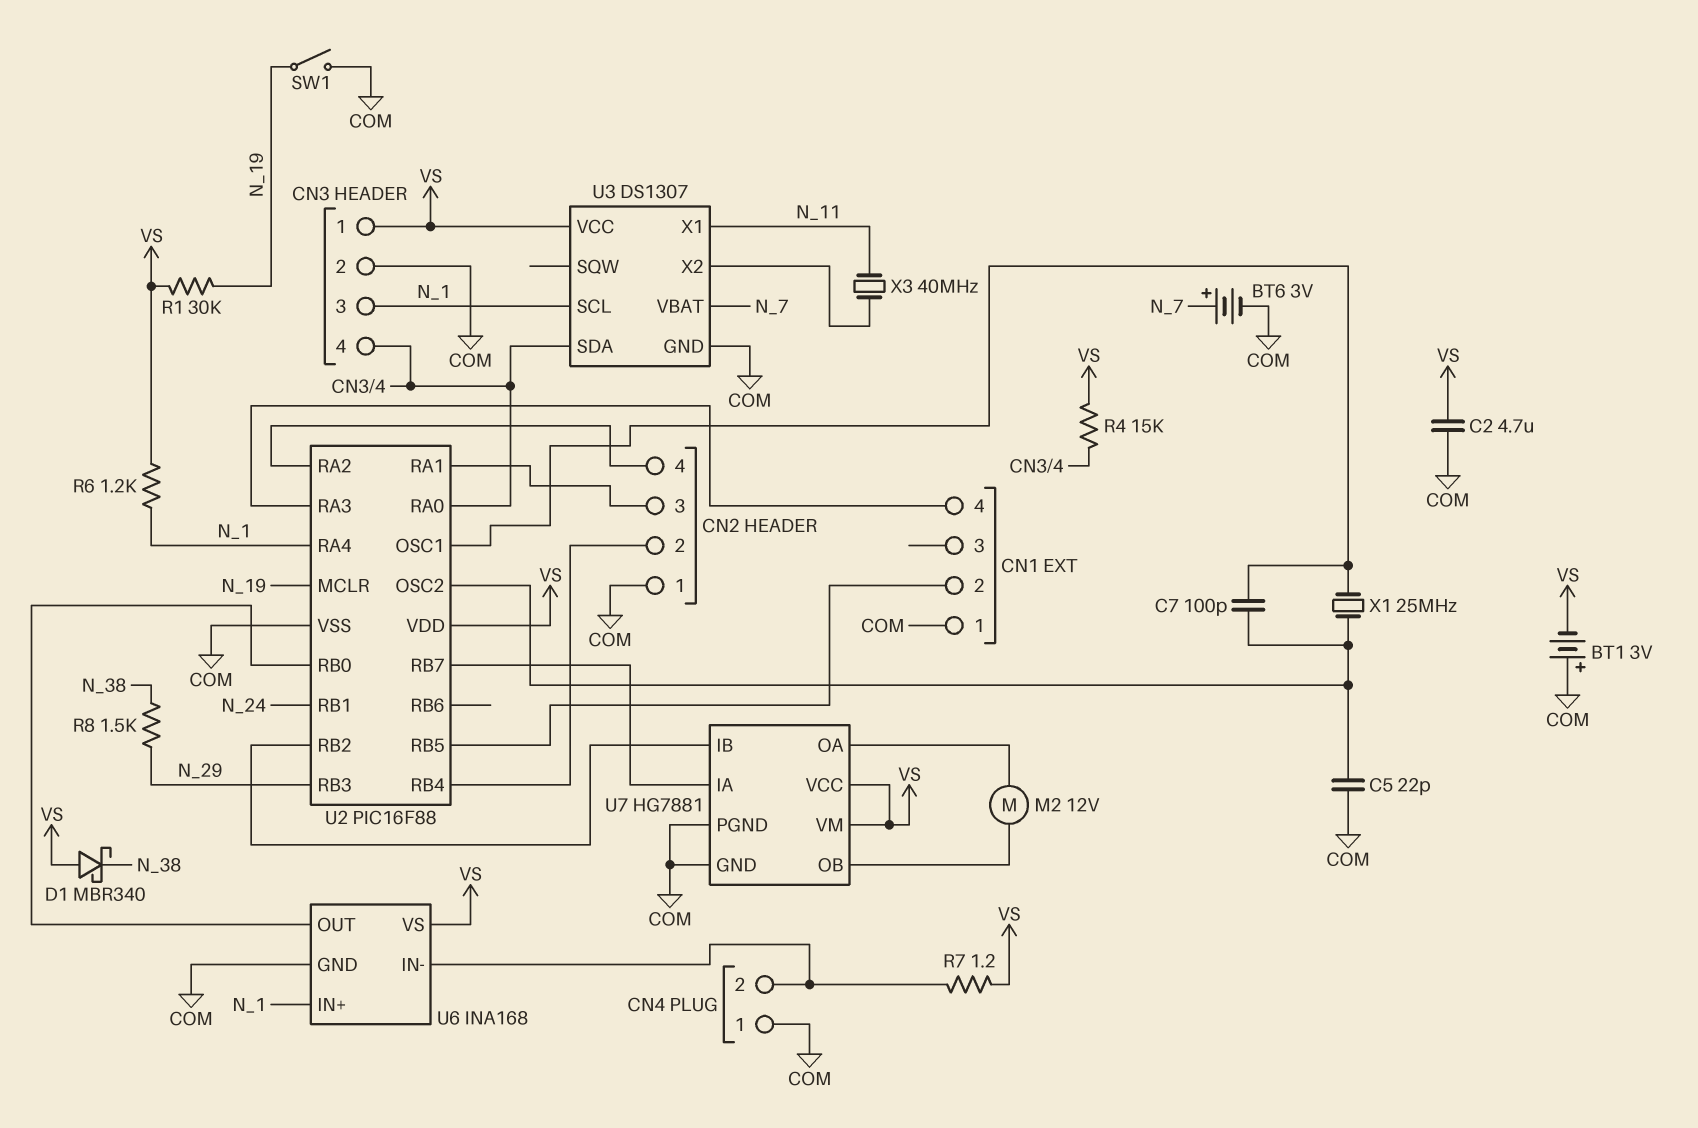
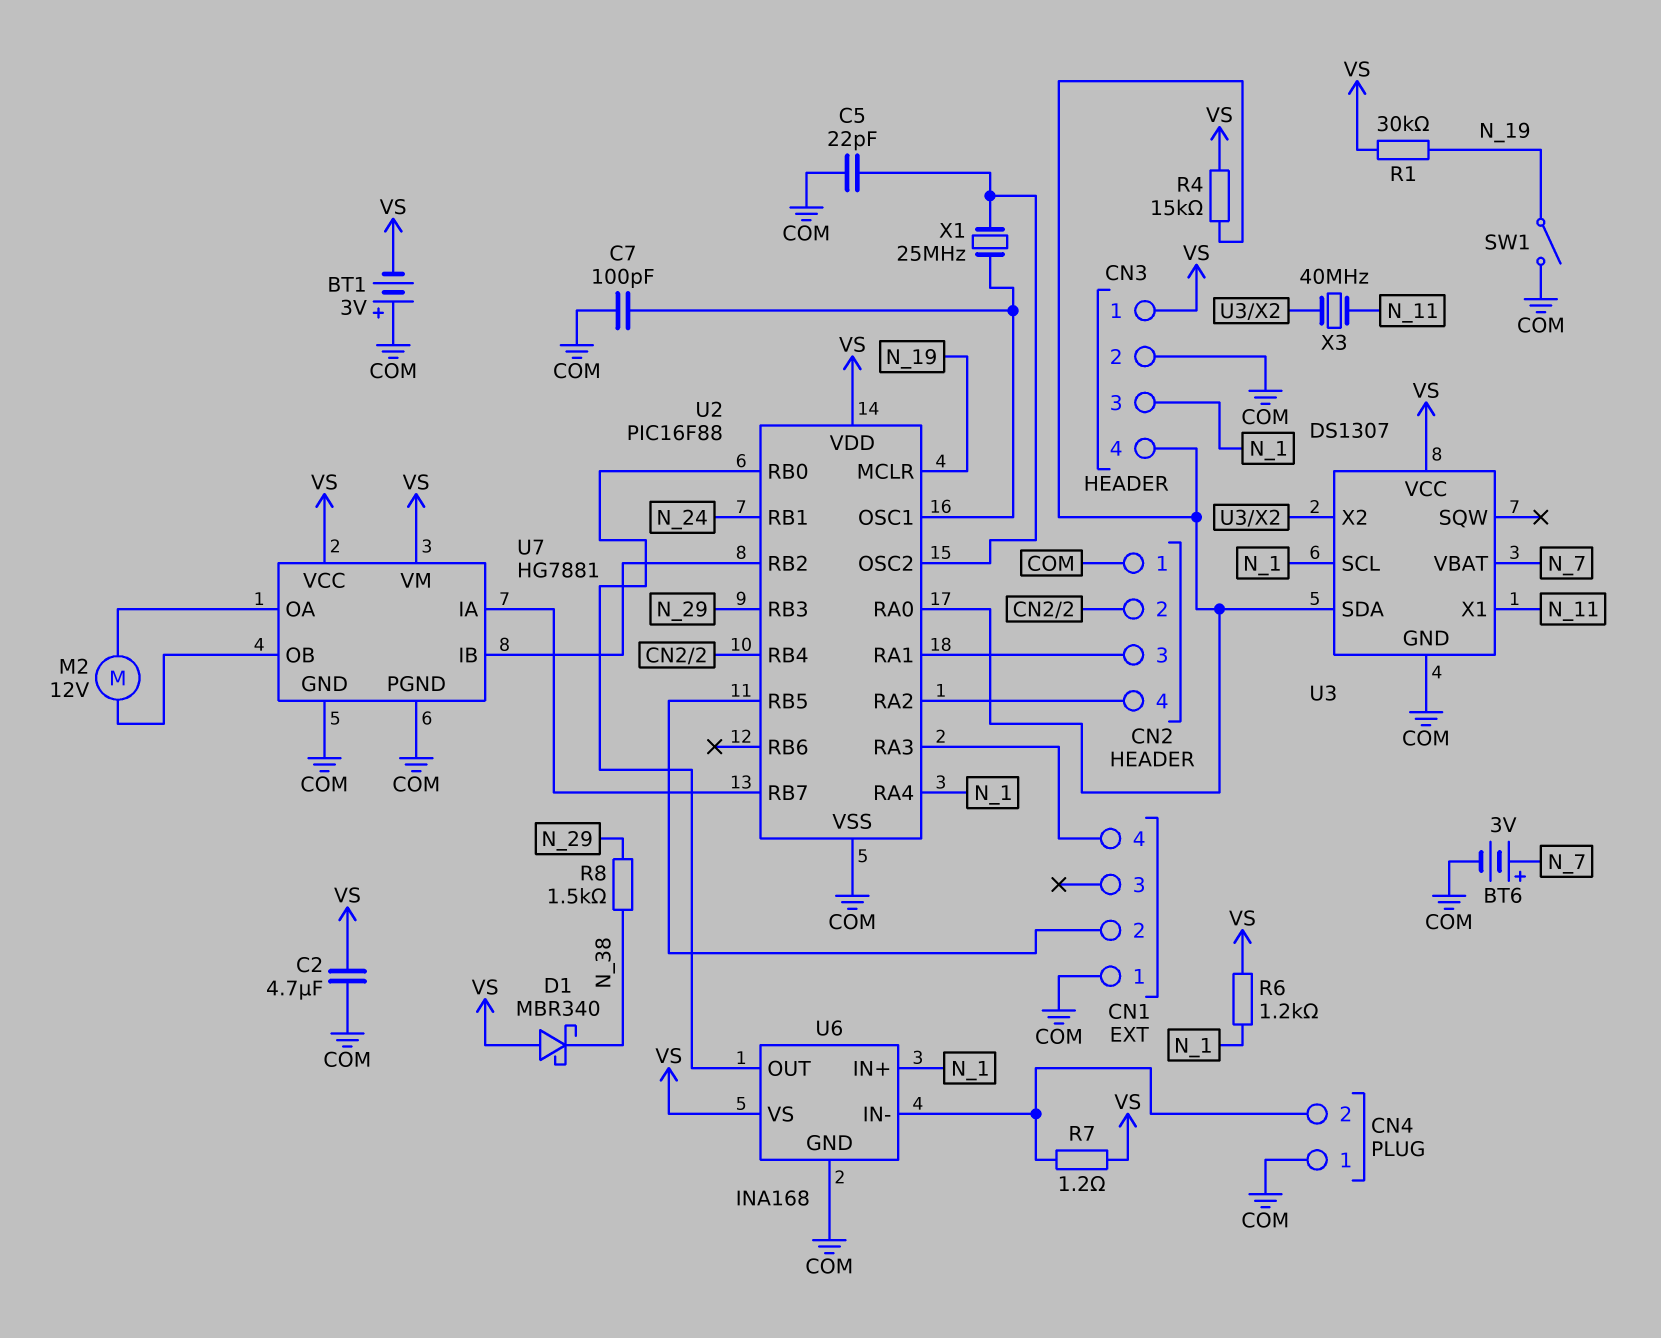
C7: 100pF (U2/OSC1, U2/OSC2) -> 100pF (COM, U2/OSC1)

